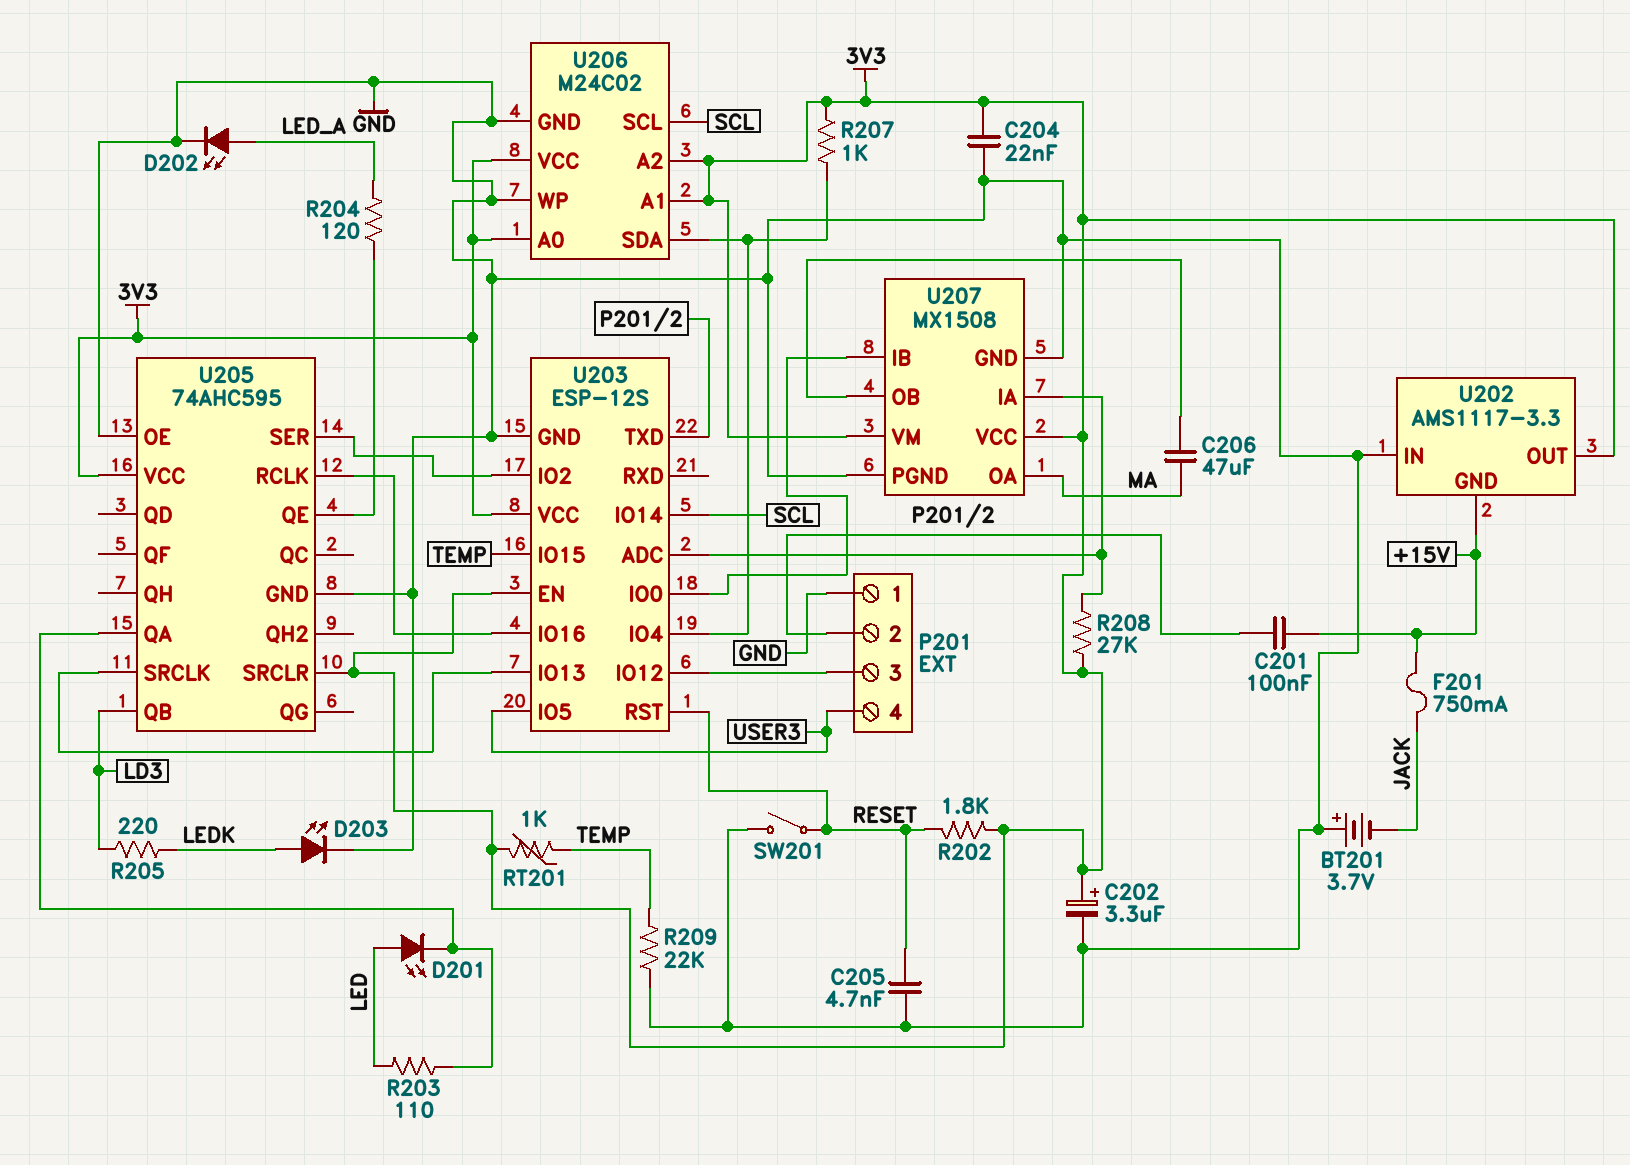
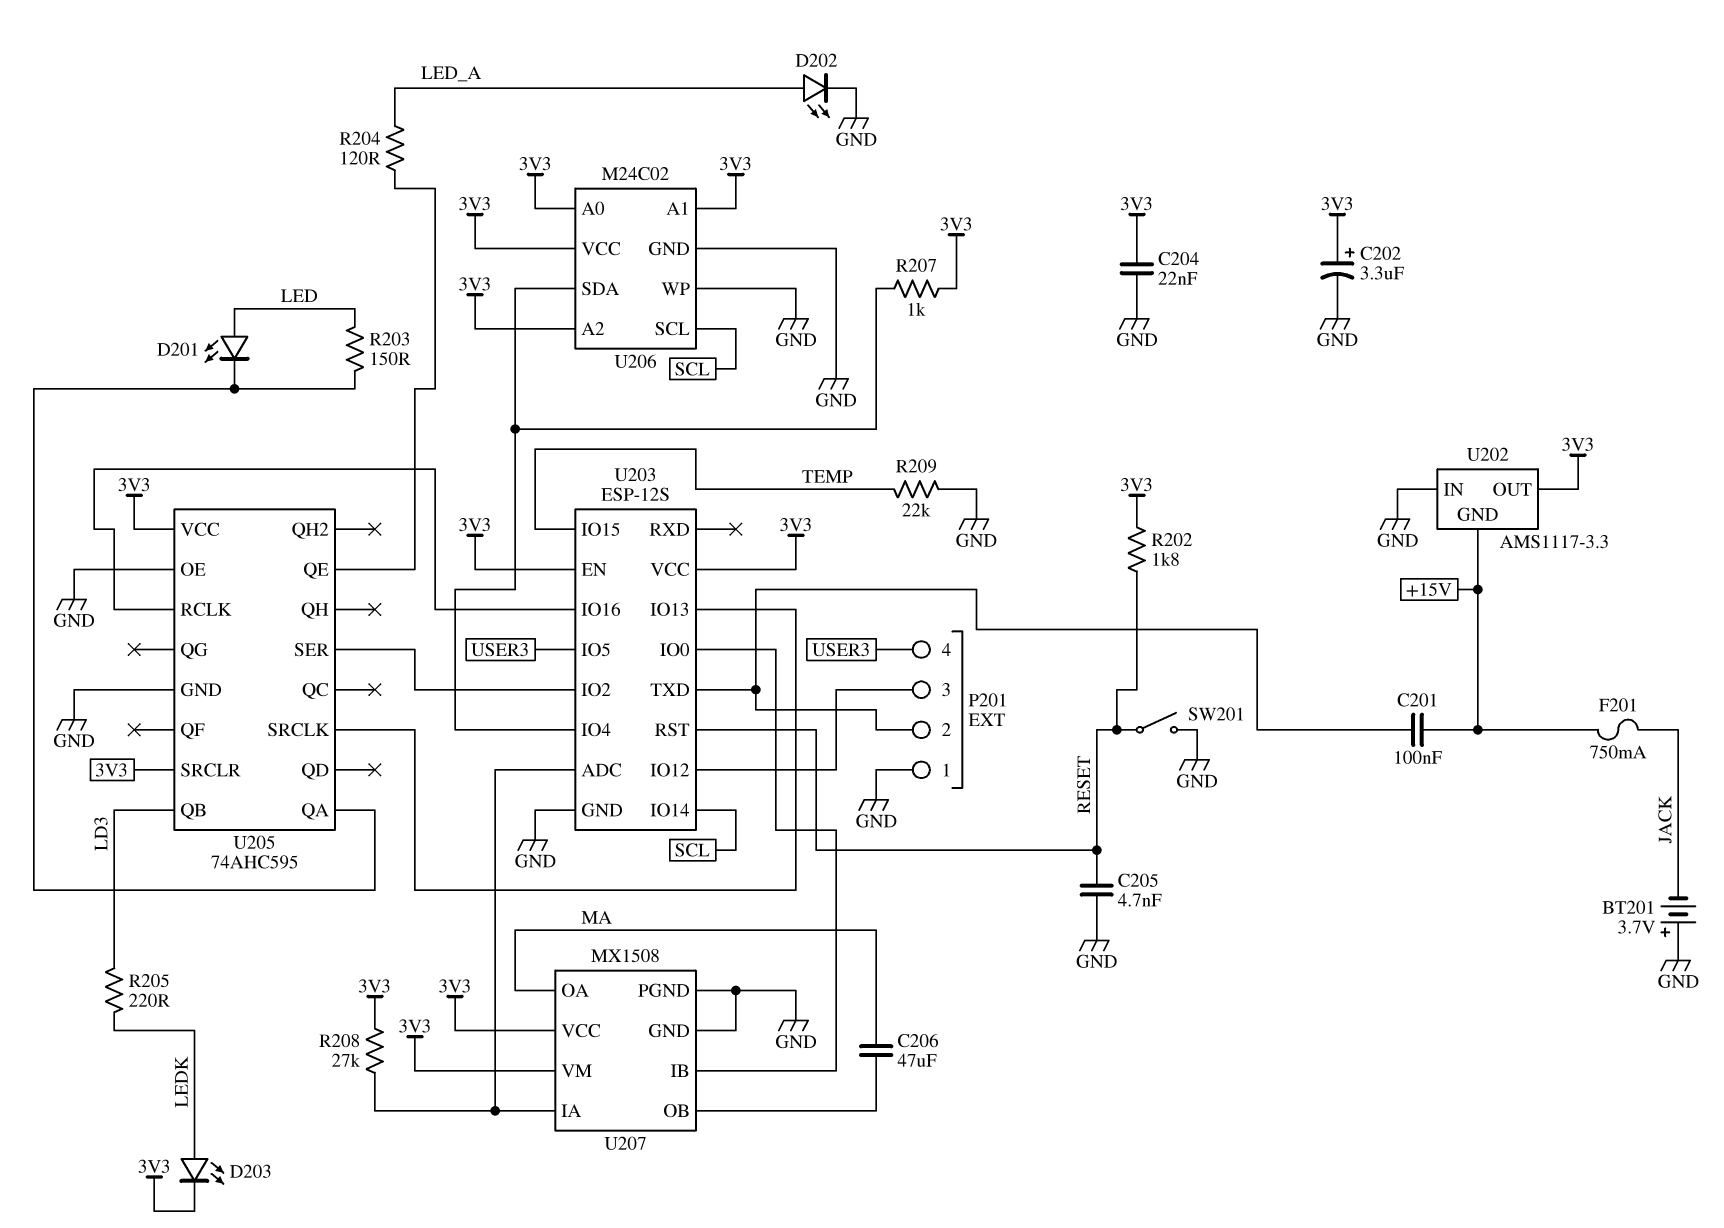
D203: LED (A LEDK, K GND) -> LED (A LEDK, K 3V3)
R203: 110 (LED, U205/QA) -> 150 (LED, U205/QA)
RT201: 1k (3V3, TEMP) -> none

